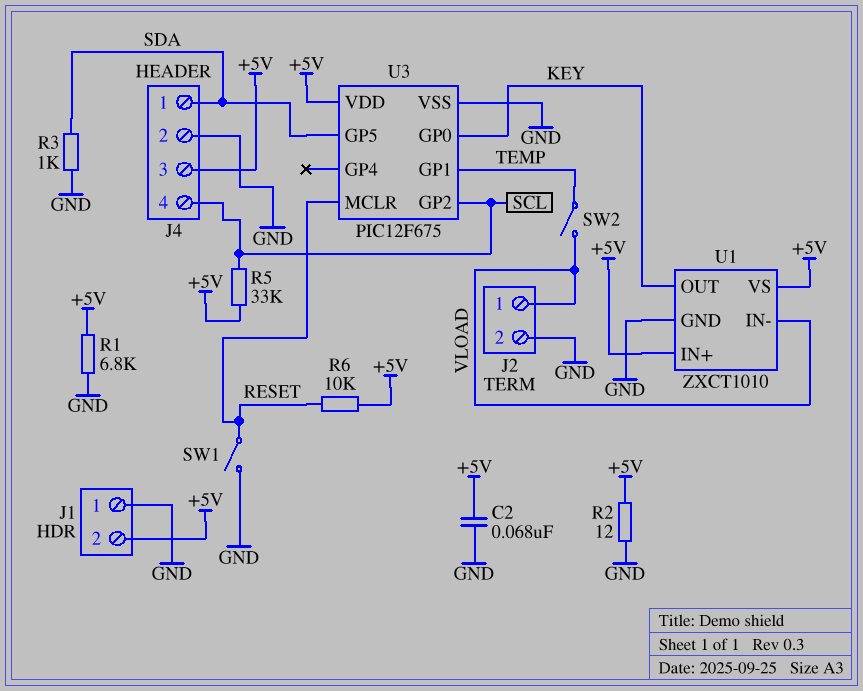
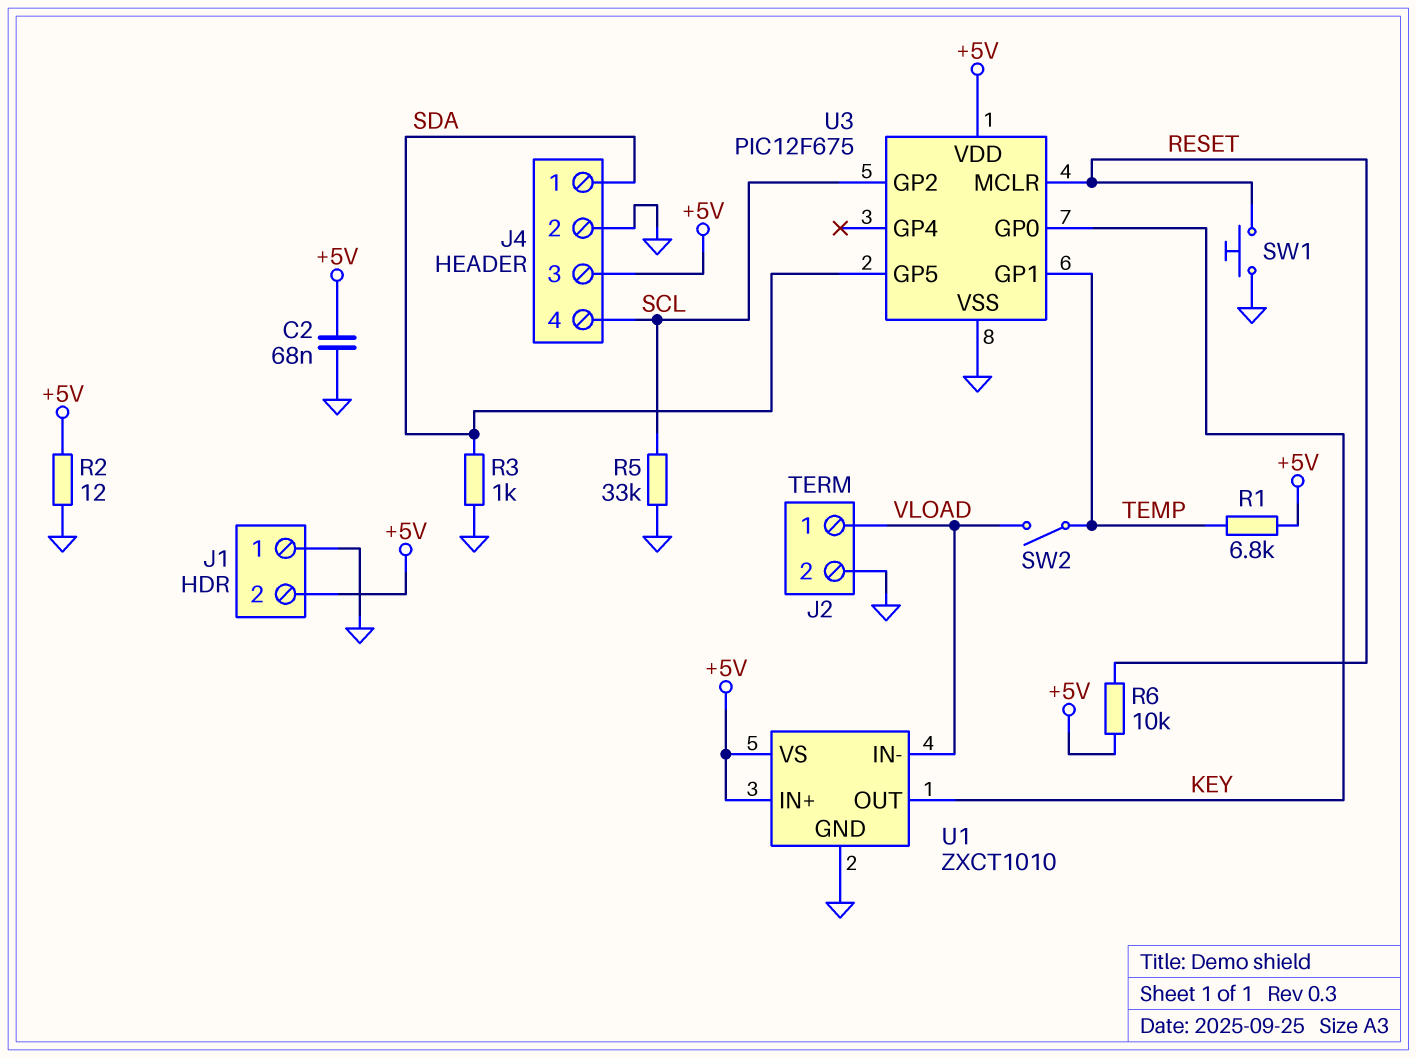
R1: 6.8k (+5V, GND) -> 6.8k (+5V, TEMP)
R5: 33k (+5V, SCL) -> 33k (GND, SCL)
SW1: switch (GND, RESET) -> button (GND, RESET)

